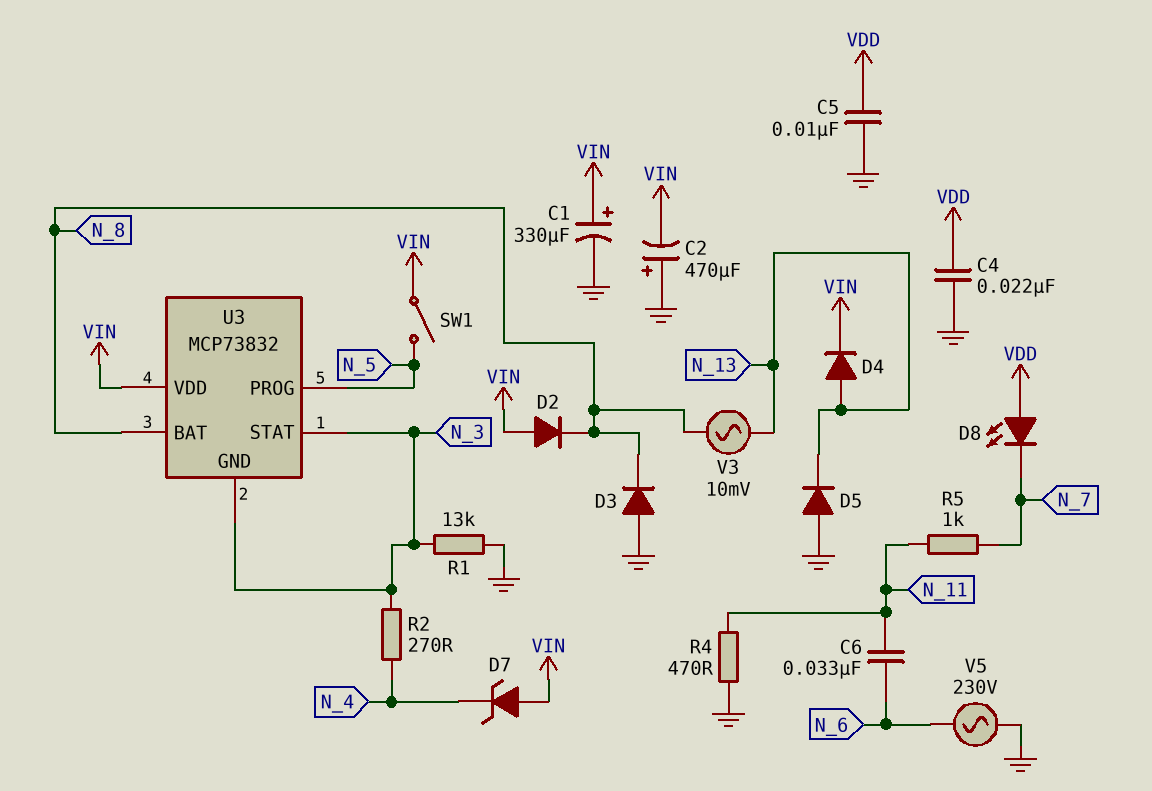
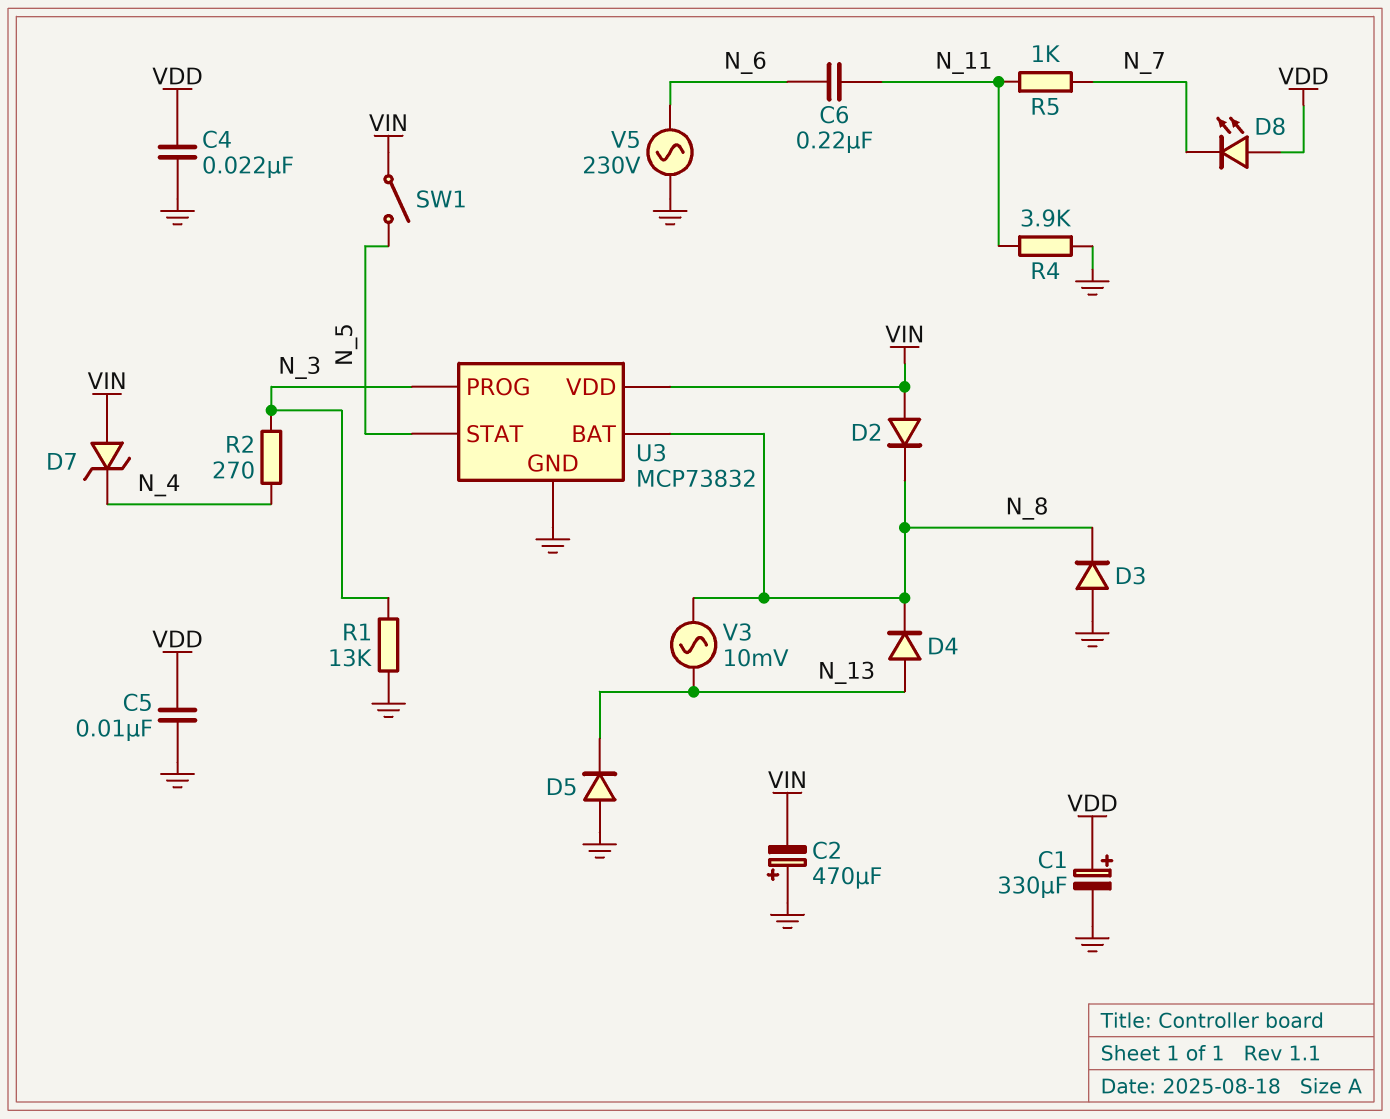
C1: 330uF (plus VIN, minus GND) -> 330uF (plus VDD, minus GND)
C6: 33nF (N_6, N_11) -> 220nF (N_6, N_11)
D4: diode (A N_13, K VIN) -> diode (A N_13, K N_8)
R4: 470 (GND, N_11) -> 3.9k (GND, N_11)
U3 pin GND: N_3 -> GND
U3 pin PROG: N_5 -> N_3
U3 pin STAT: N_3 -> N_5

